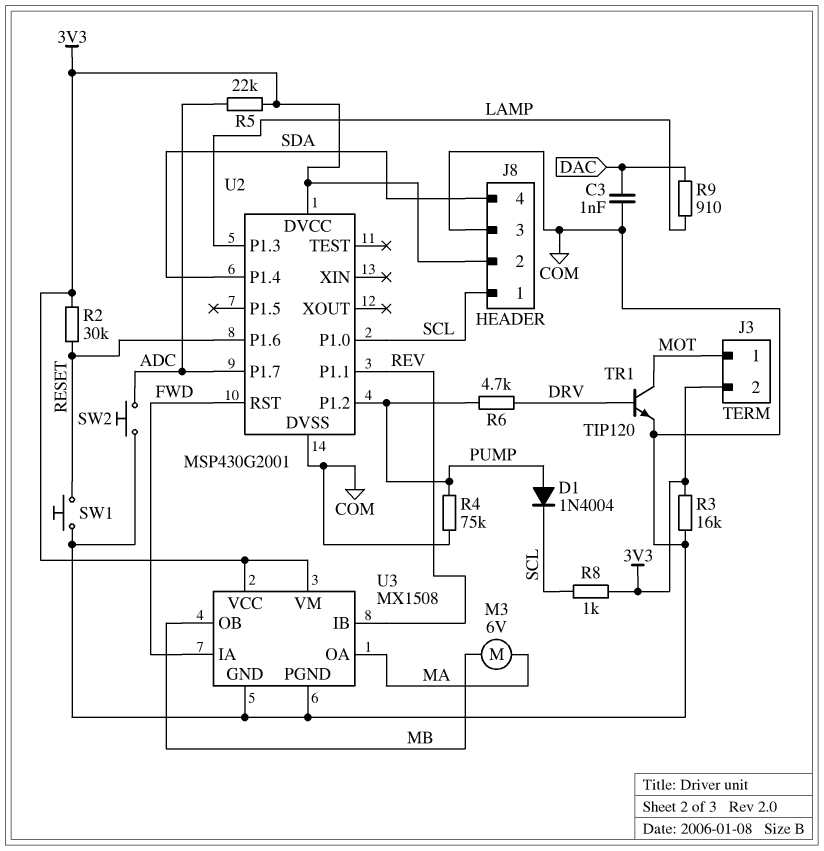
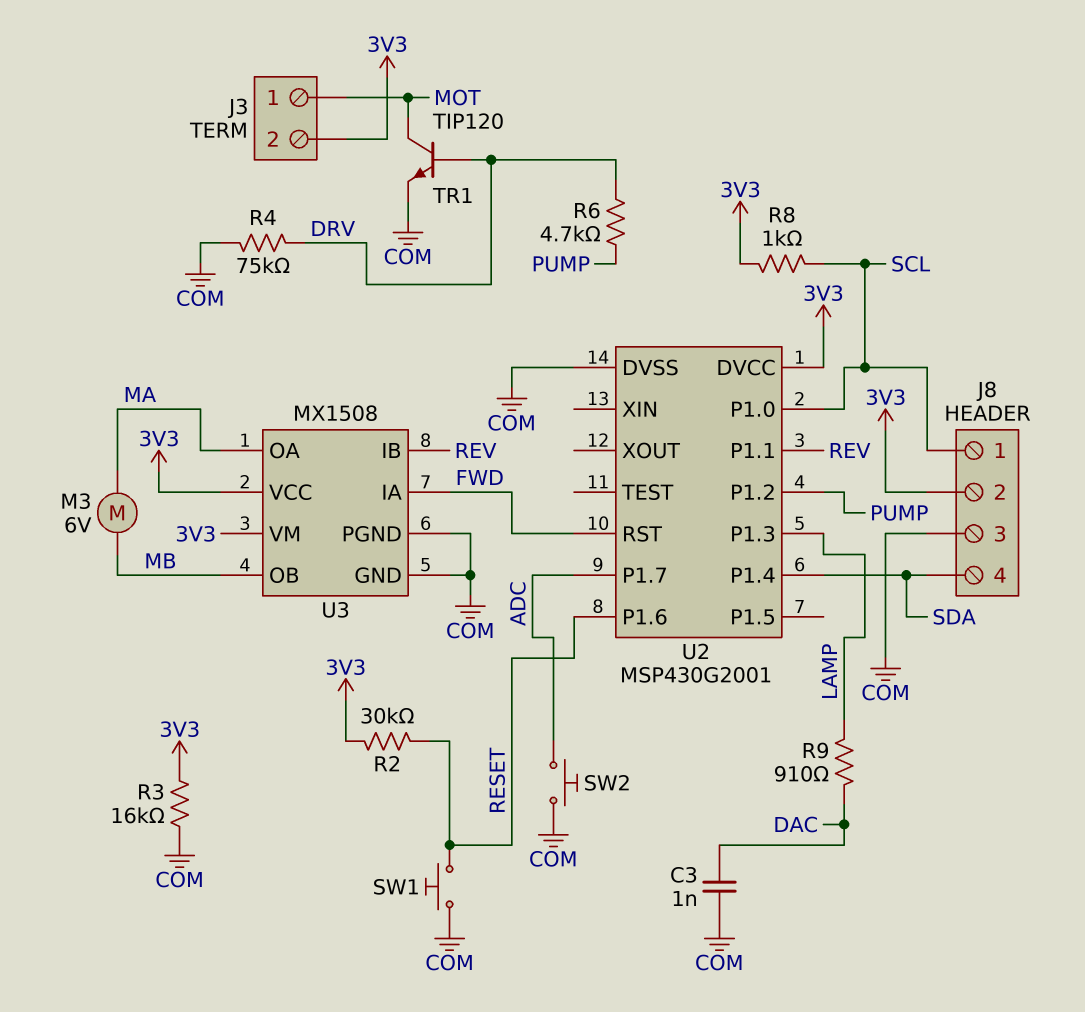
D1: diode 1N4004 (A PUMP, K SCL) -> none
R4: 75k (COM, PUMP) -> 75k (COM, DRV)
R5: 22k (3V3, ADC) -> none

